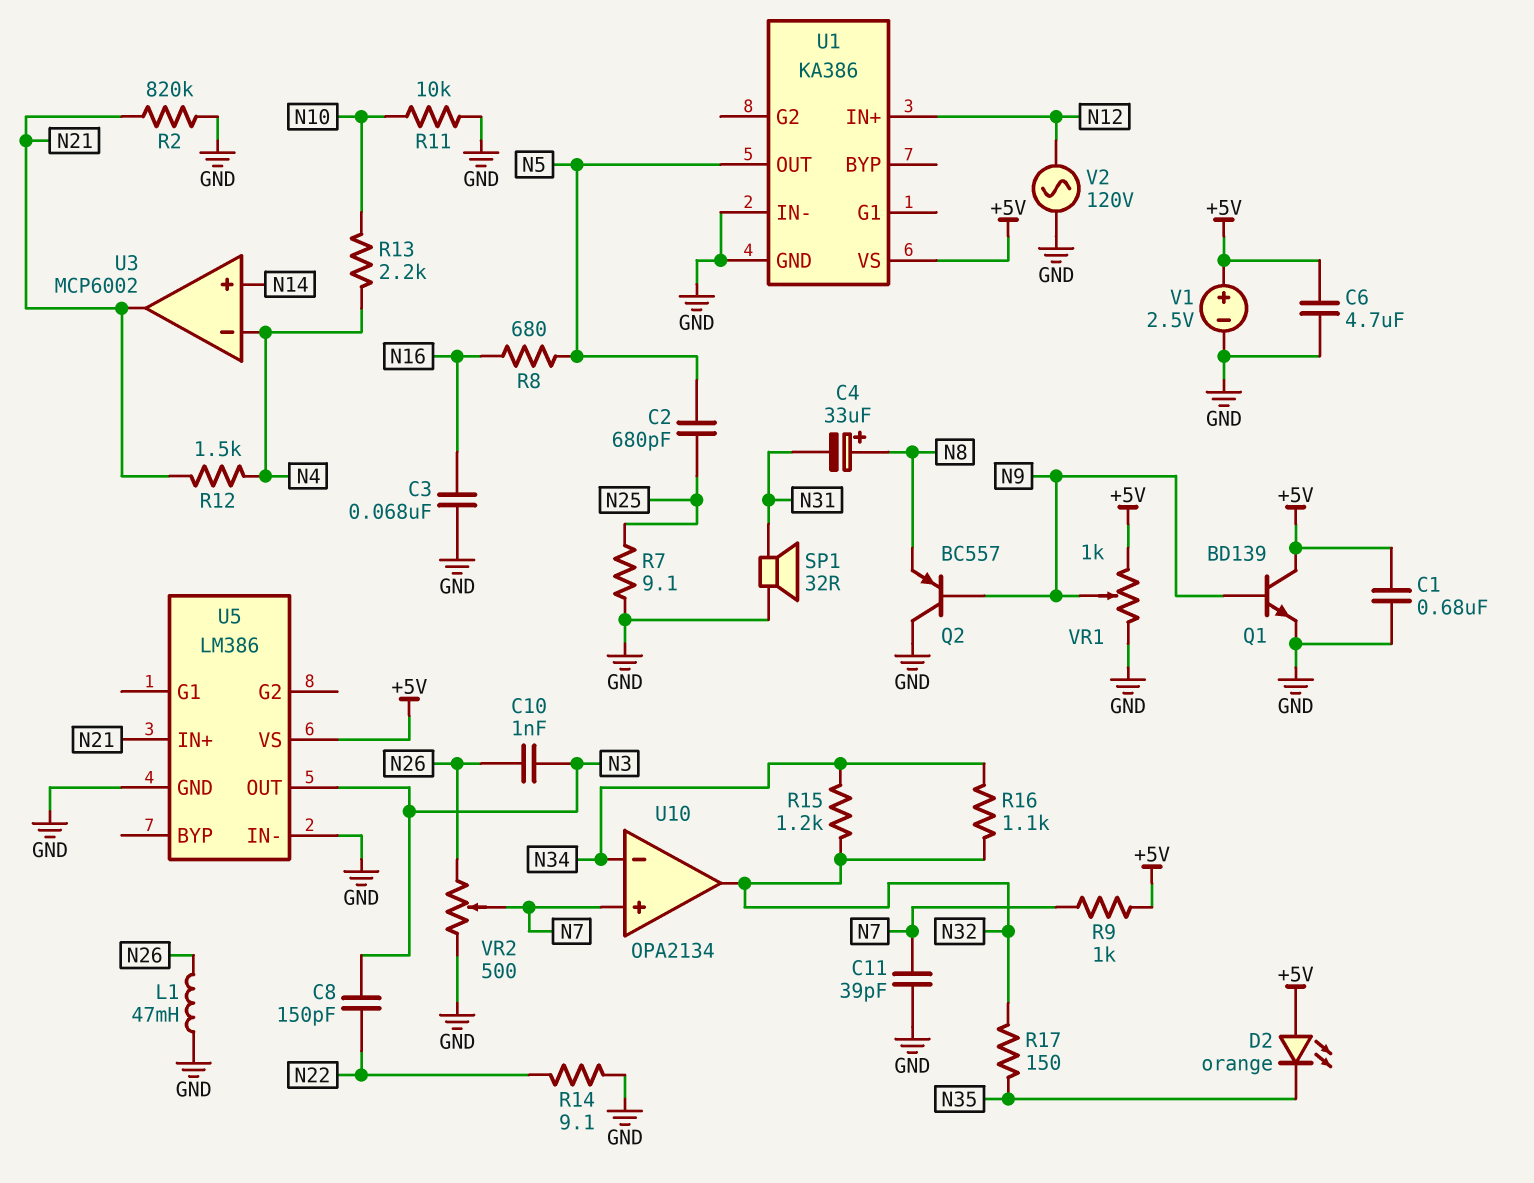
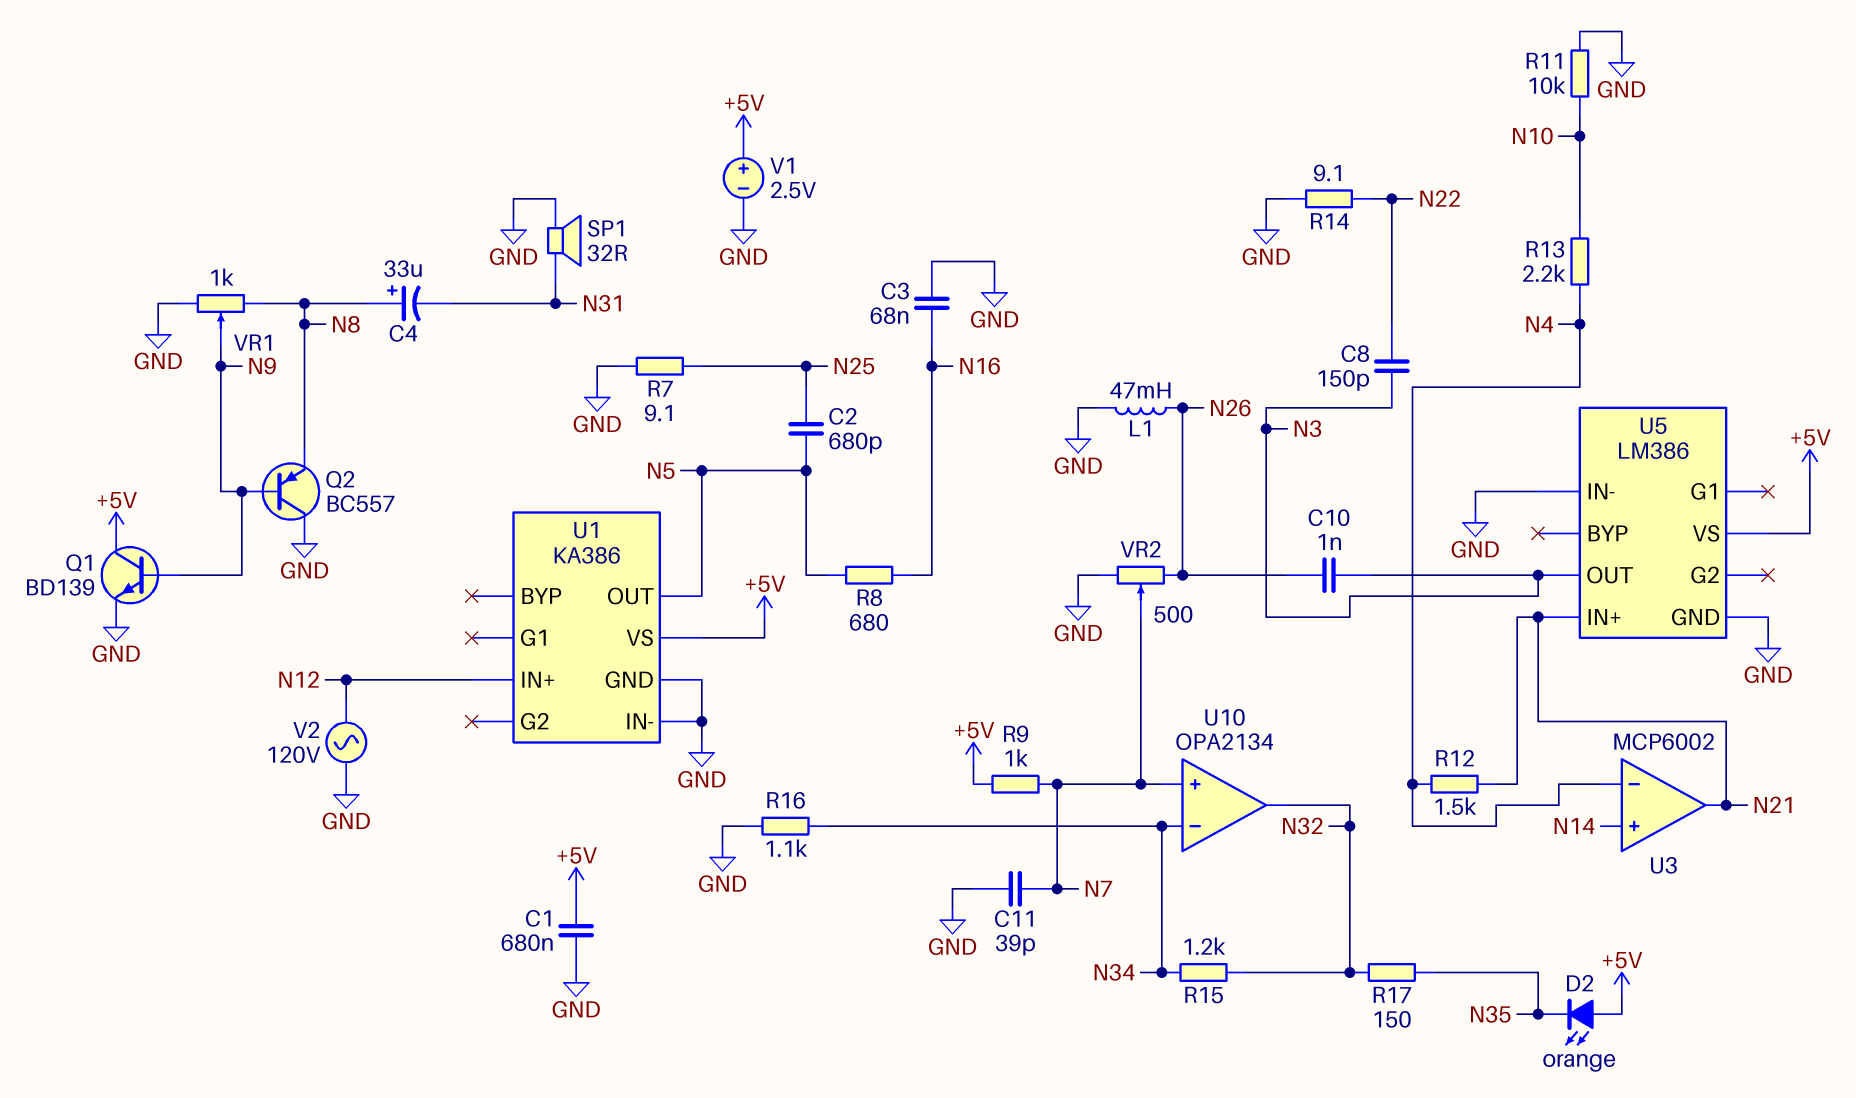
C6: 4.7uF (+5V, GND) -> none
R2: 820k (GND, N21) -> none
R16: 1.1k (N32, N34) -> 1.1k (GND, N34)
VR1: 1k (+5V, GND, wiper N9) -> 1k (GND, N8, wiper N9)

